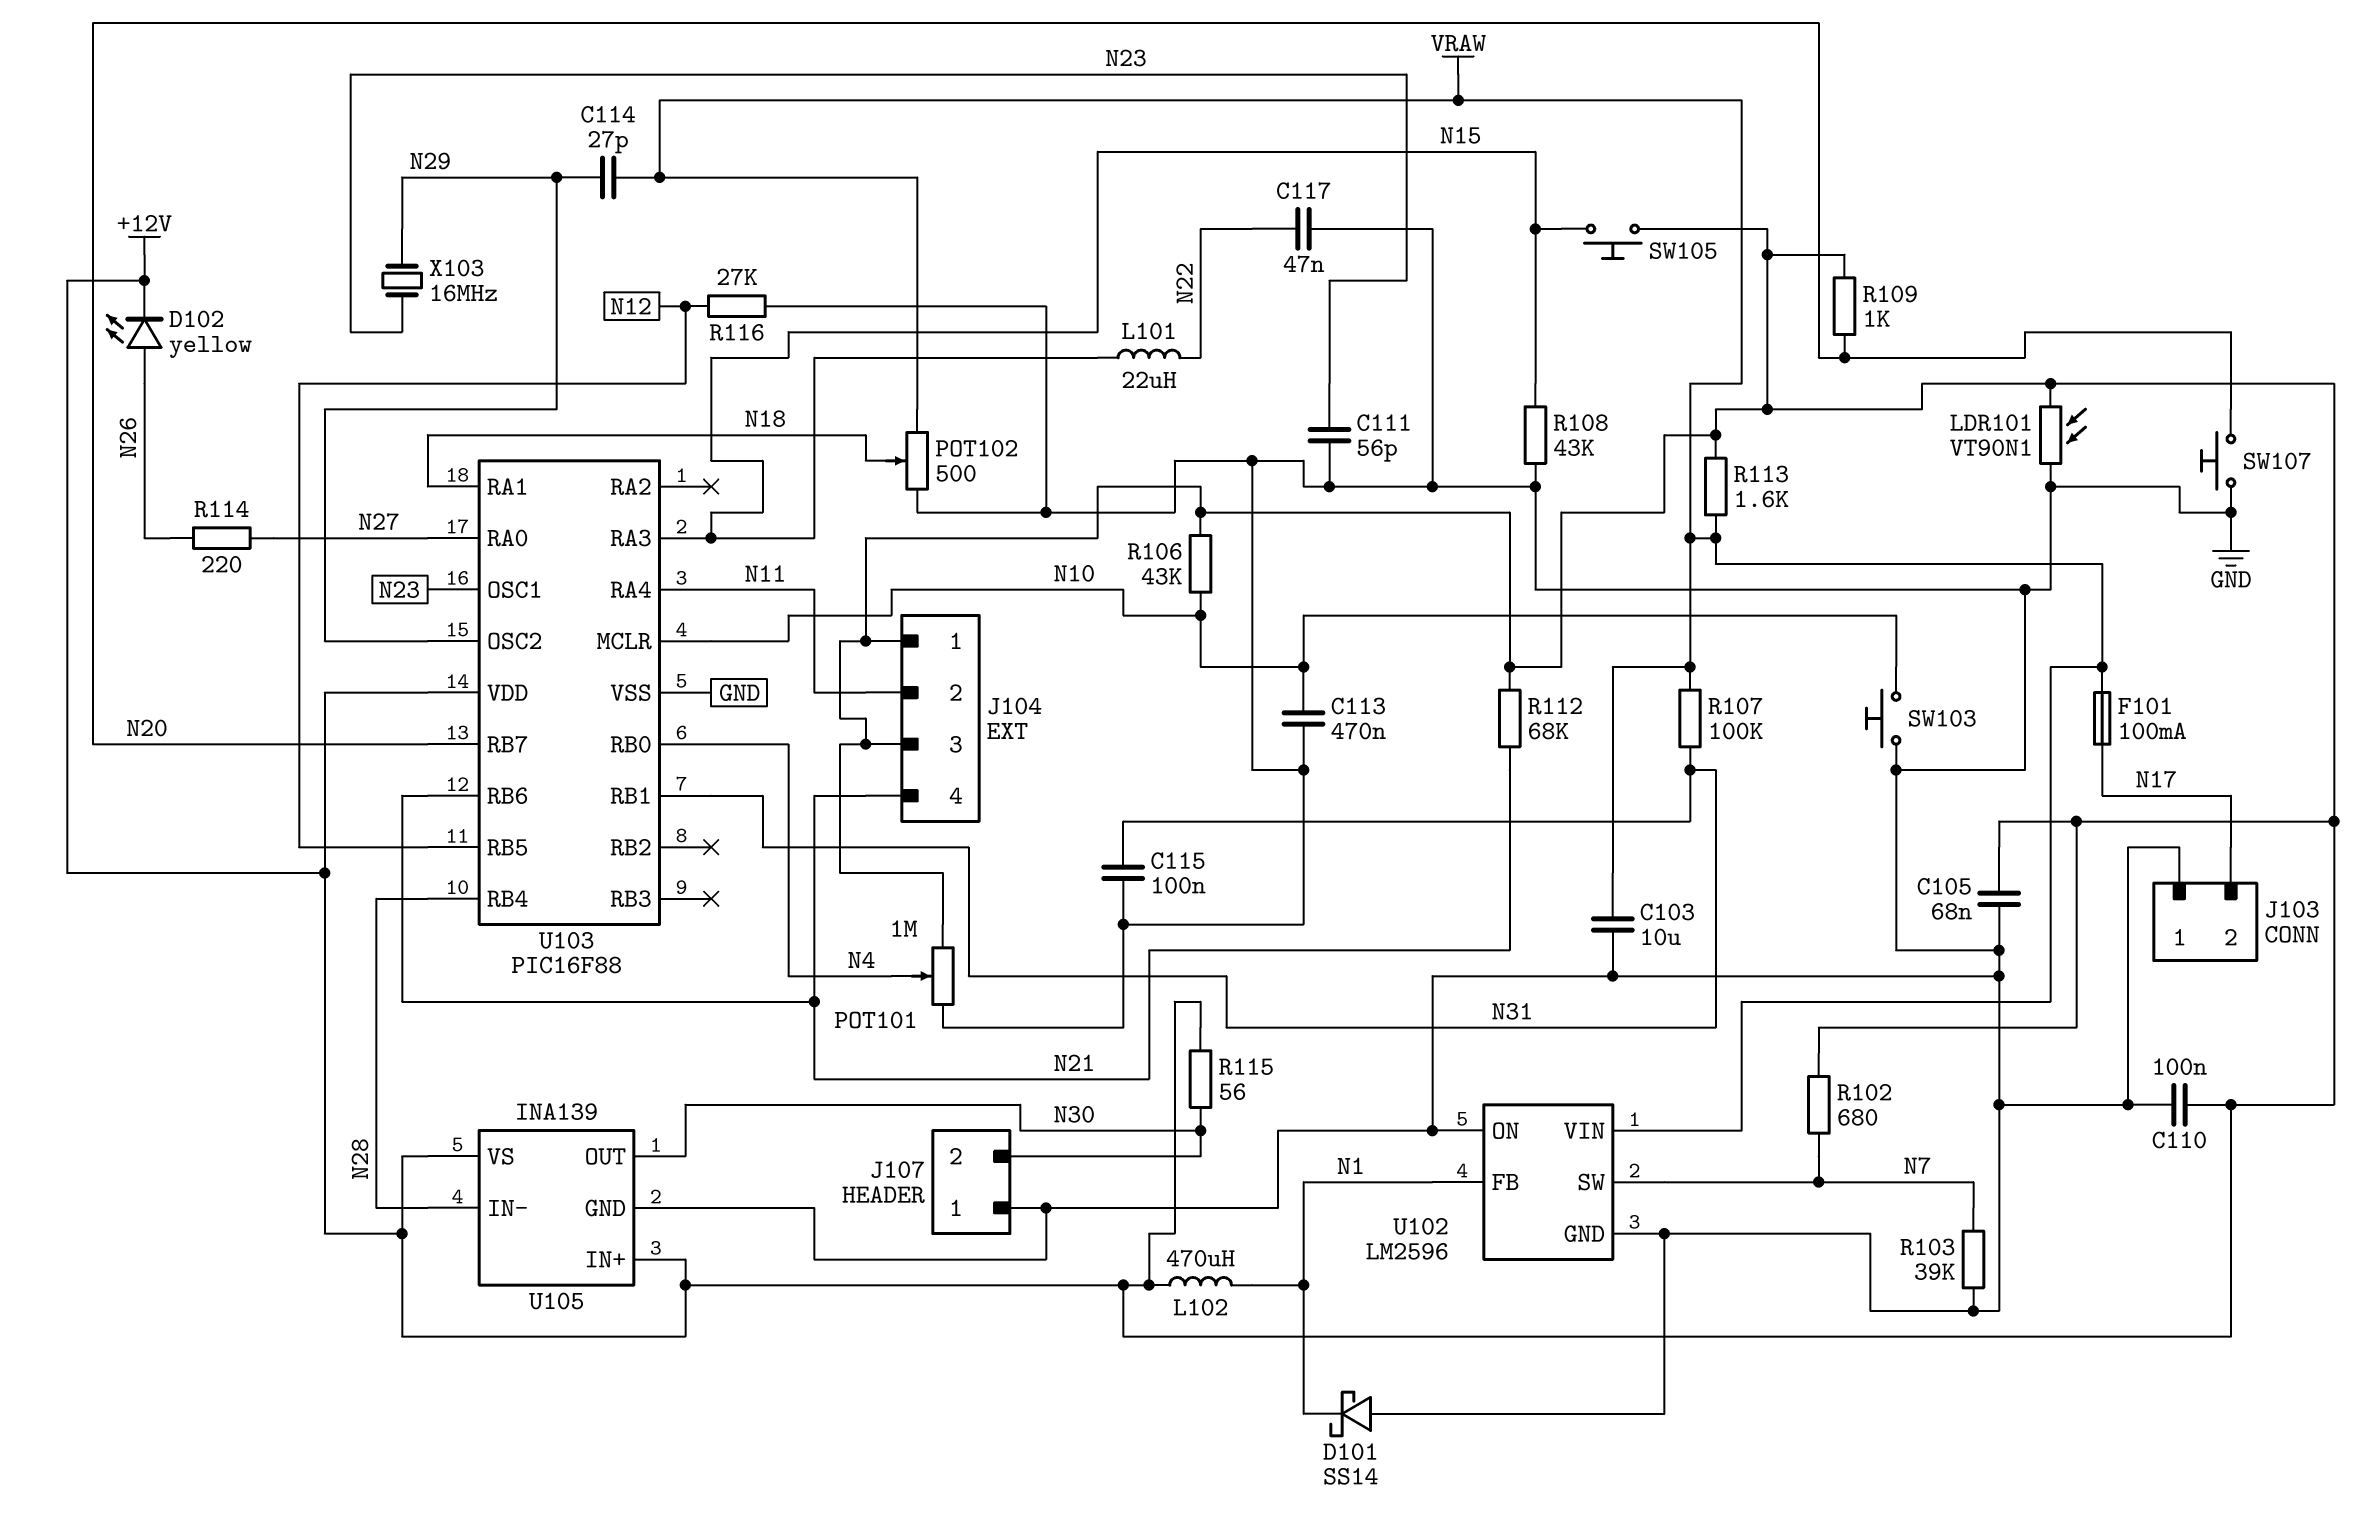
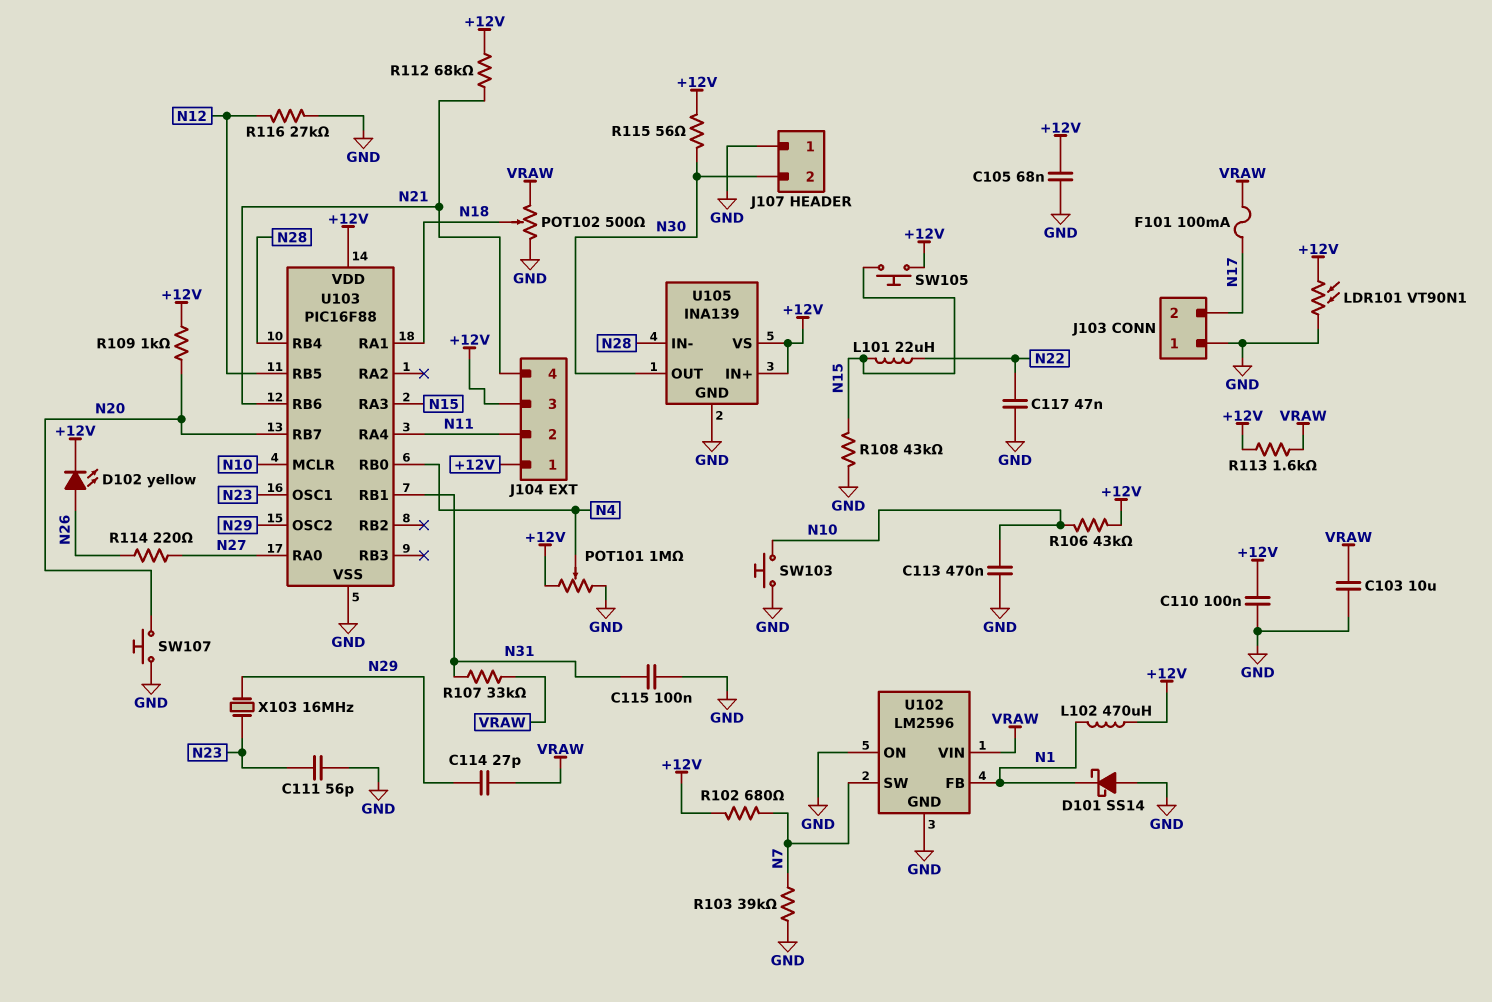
R107: 100k (N31, VRAW) -> 33k (N31, VRAW)

